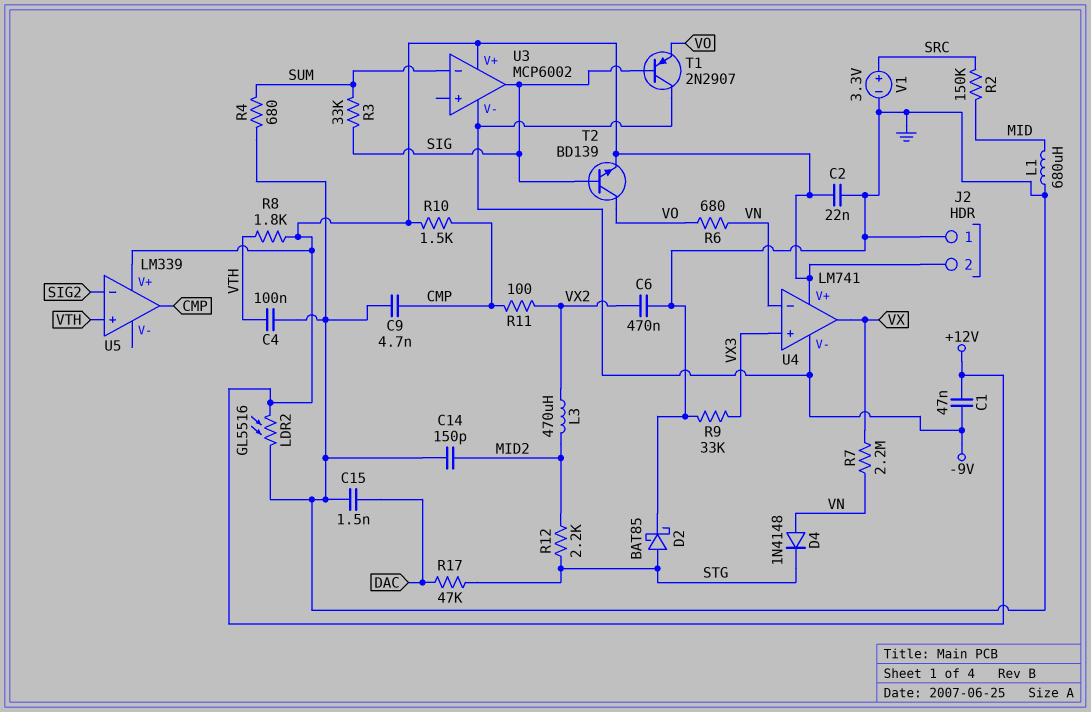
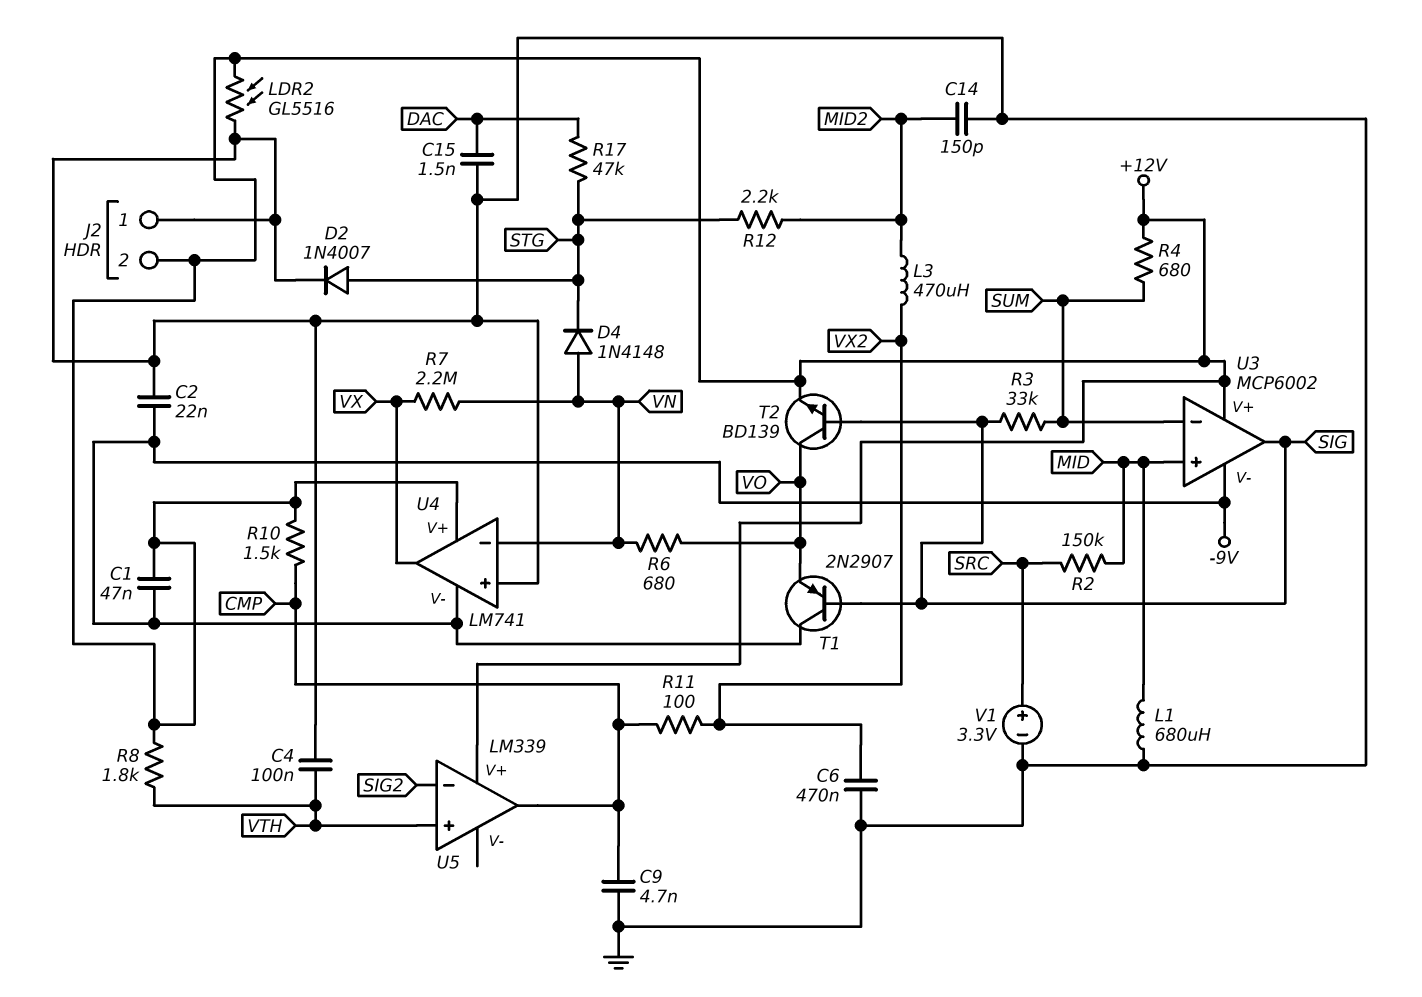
C2: 22nF (+12V, GND) -> 22nF (-9V, GND)
D2: schottky BAT85 (A STG, K GND) -> diode 1N4007 (A STG, K GND)
R4: 680 (GND, SUM) -> 680 (+12V, SUM)
R9: 33k (GND, VX3) -> none
U3 pin in+: none -> MID
U4 pin in+: VX3 -> GND

